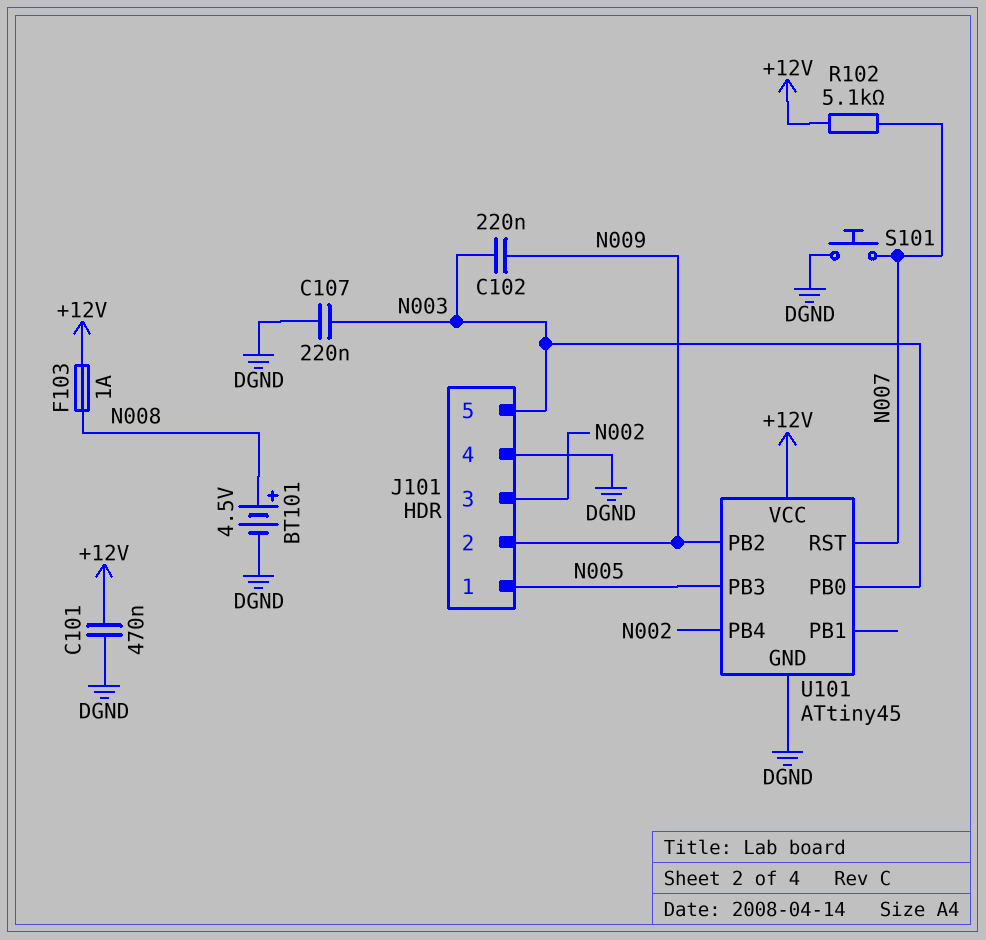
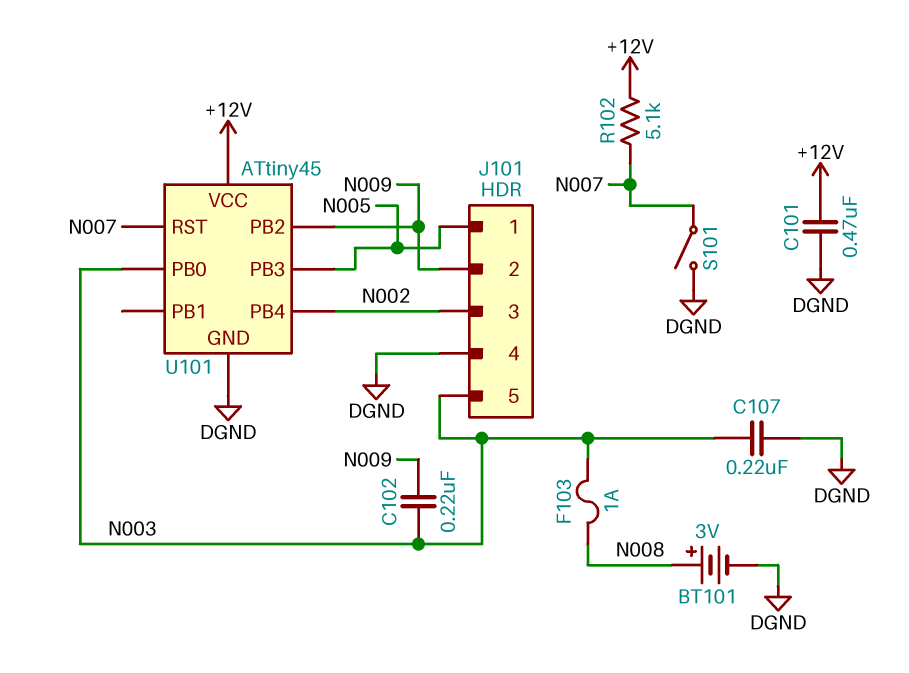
BT101: 4.5V (plus N008, minus DGND) -> 3V (plus N008, minus DGND)
F103: 1A (+12V, N008) -> 1A (N003, N008)
S101: button (DGND, N007) -> switch (DGND, N007)

